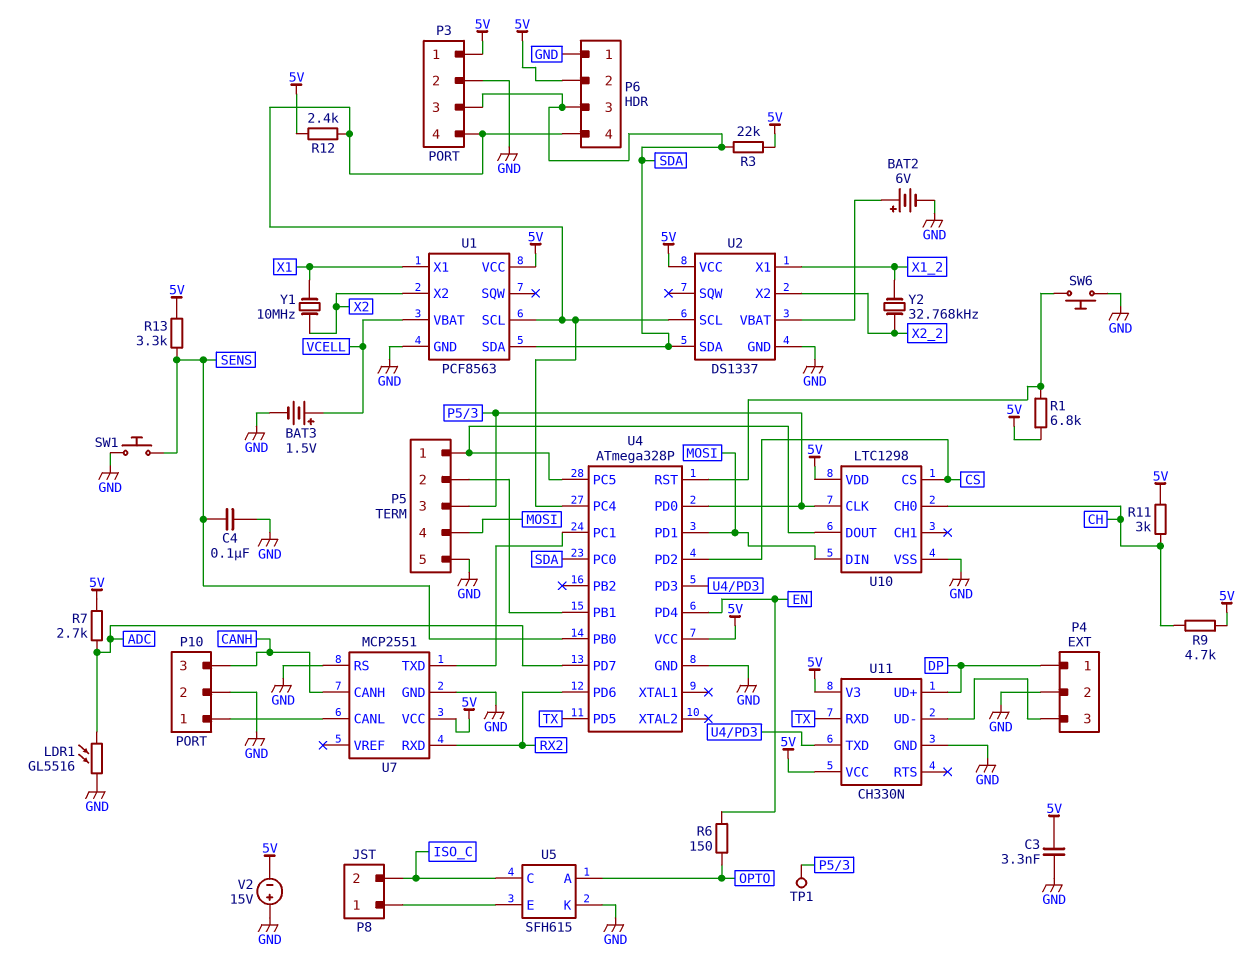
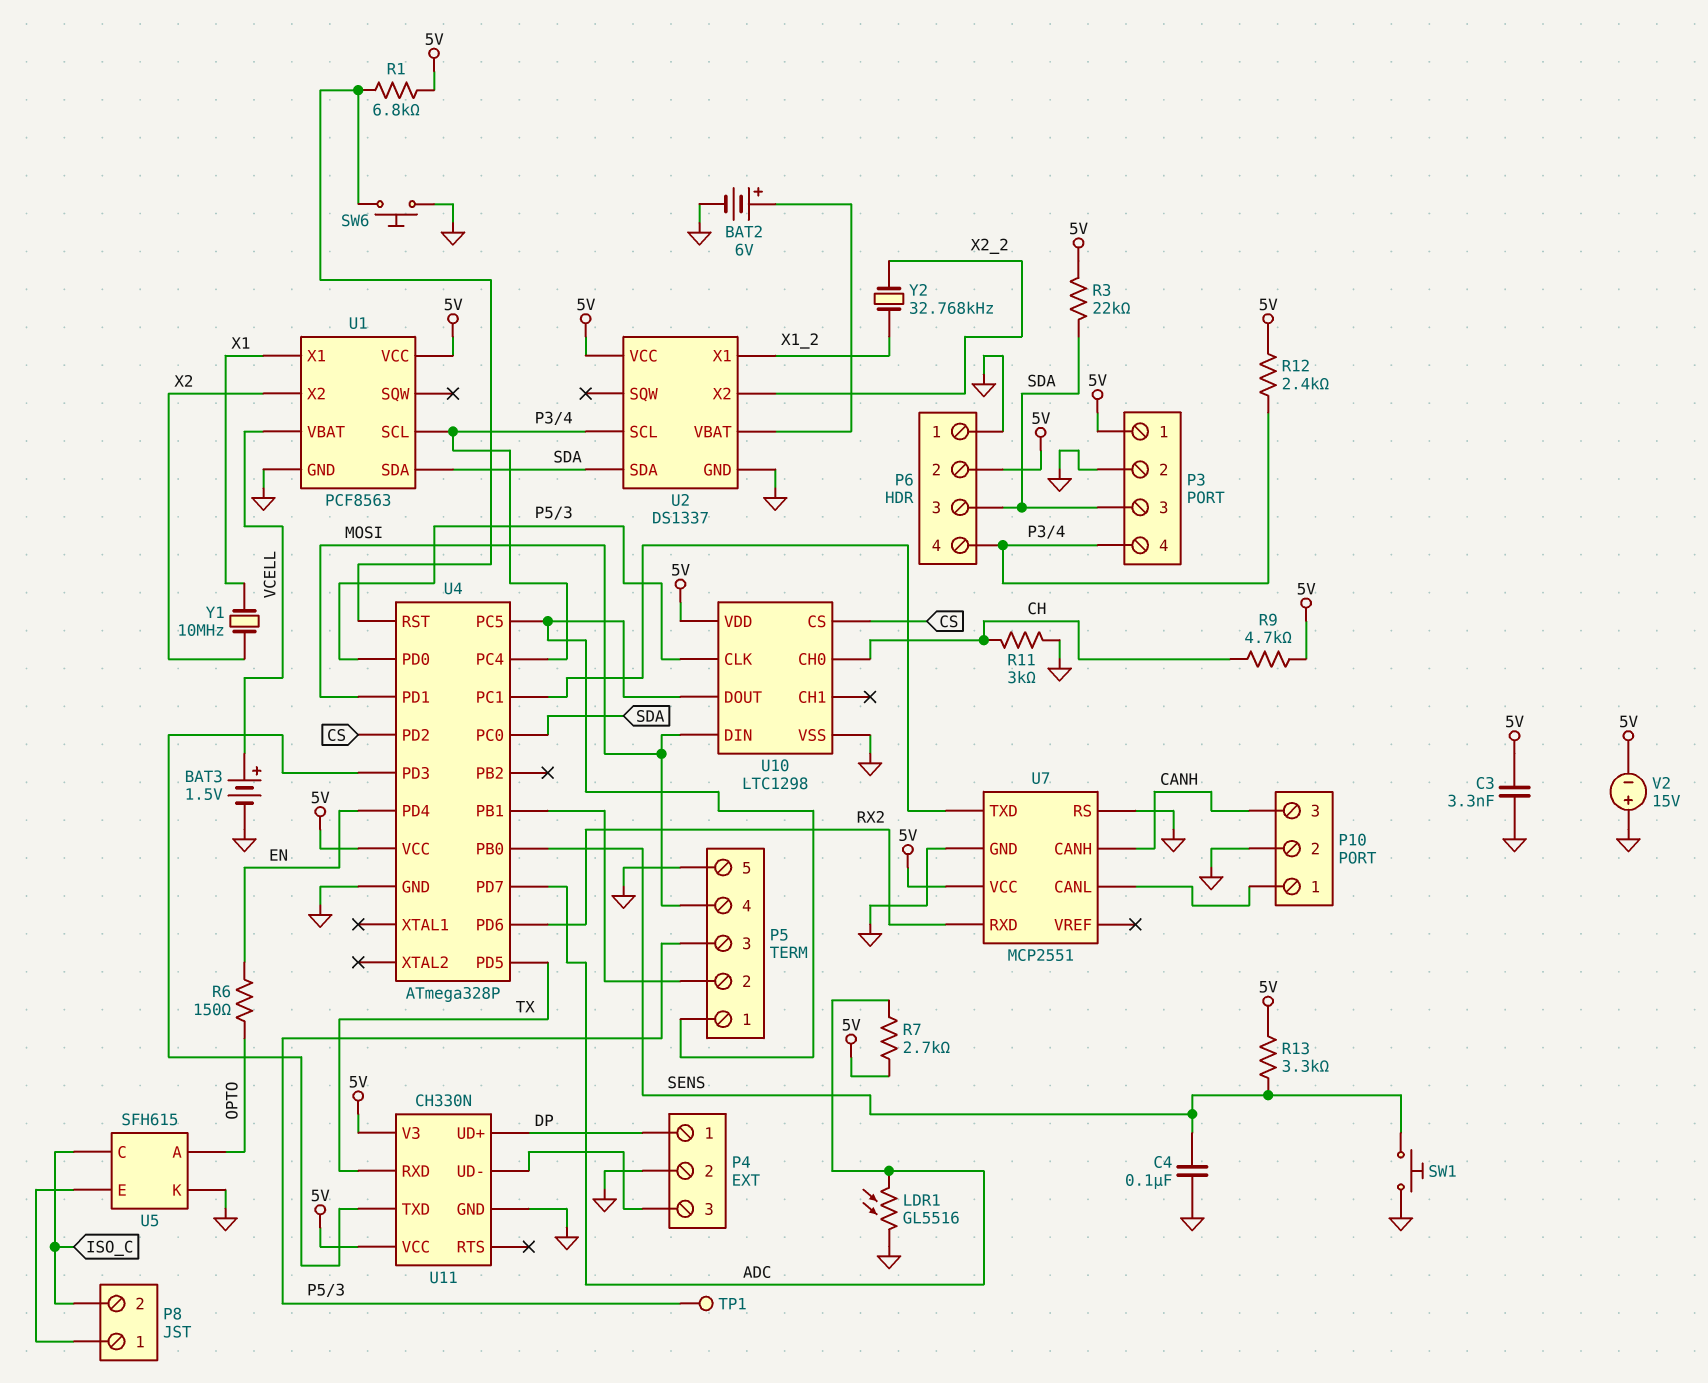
R11: 3k (5V, CH) -> 3k (CH, GND)

